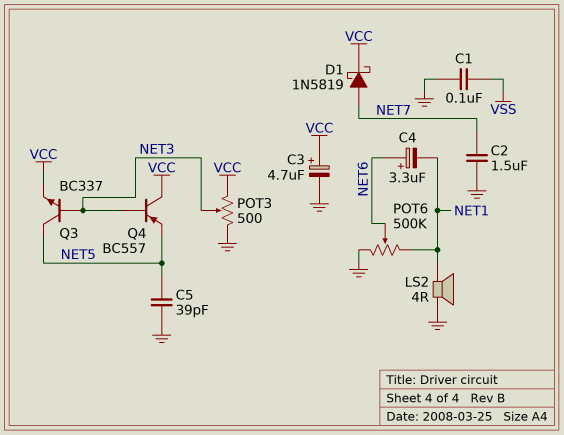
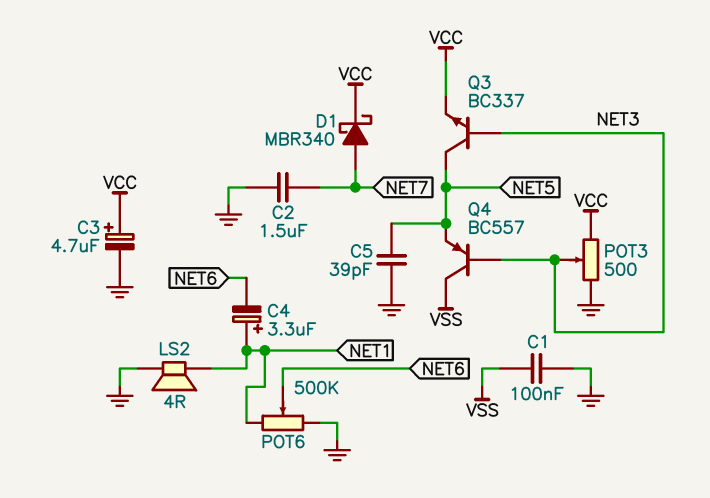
C4: 3.3uF (plus NET6, minus NET1) -> 3.3uF (plus NET1, minus NET6)
D1: schottky 1N5819 (A NET7, K VCC) -> schottky MBR340 (A NET7, K VCC)
Q4: PNP BC557 (B NET3, C VCC, E NET5) -> PNP BC557 (B NET3, C VSS, E NET5)

